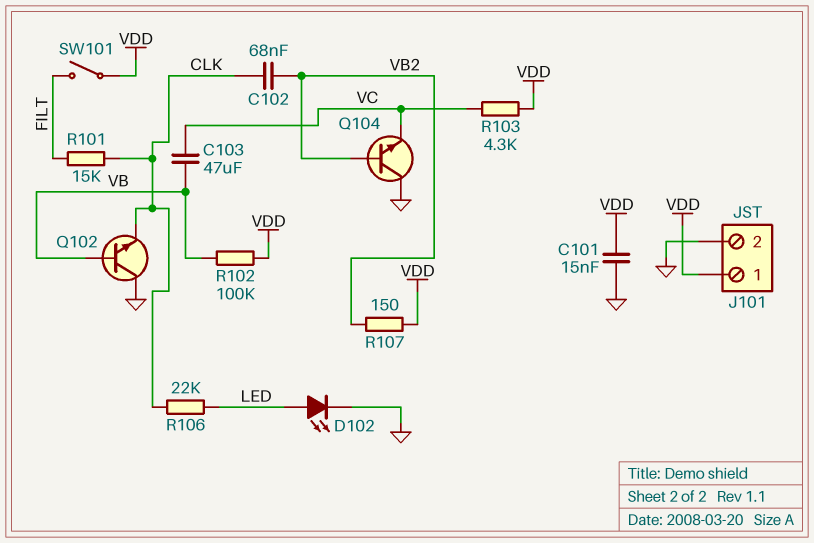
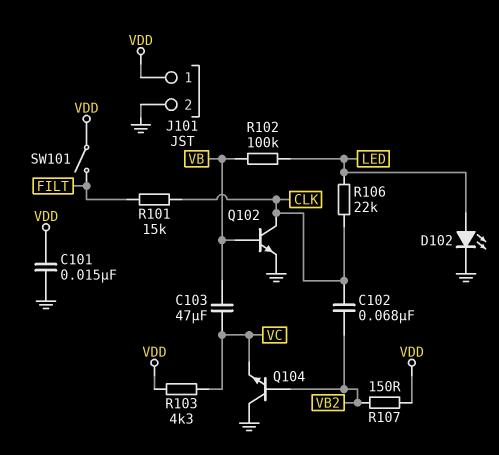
Q102: NPN (B VB, C GND, E CLK) -> NPN (B VB, C CLK, E GND)
R102: 100k (VB, VDD) -> 100k (LED, VB)

